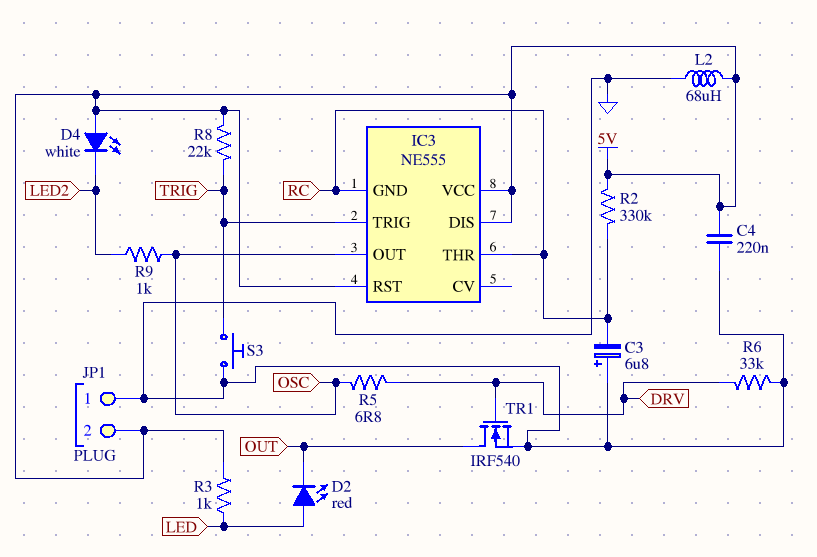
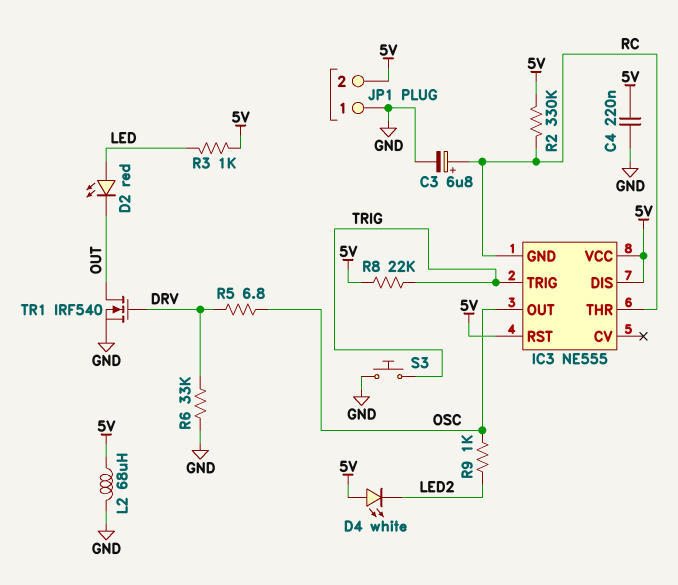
C3: 6.8uF (plus GND, minus RC) -> 6.8uF (plus RC, minus GND)

